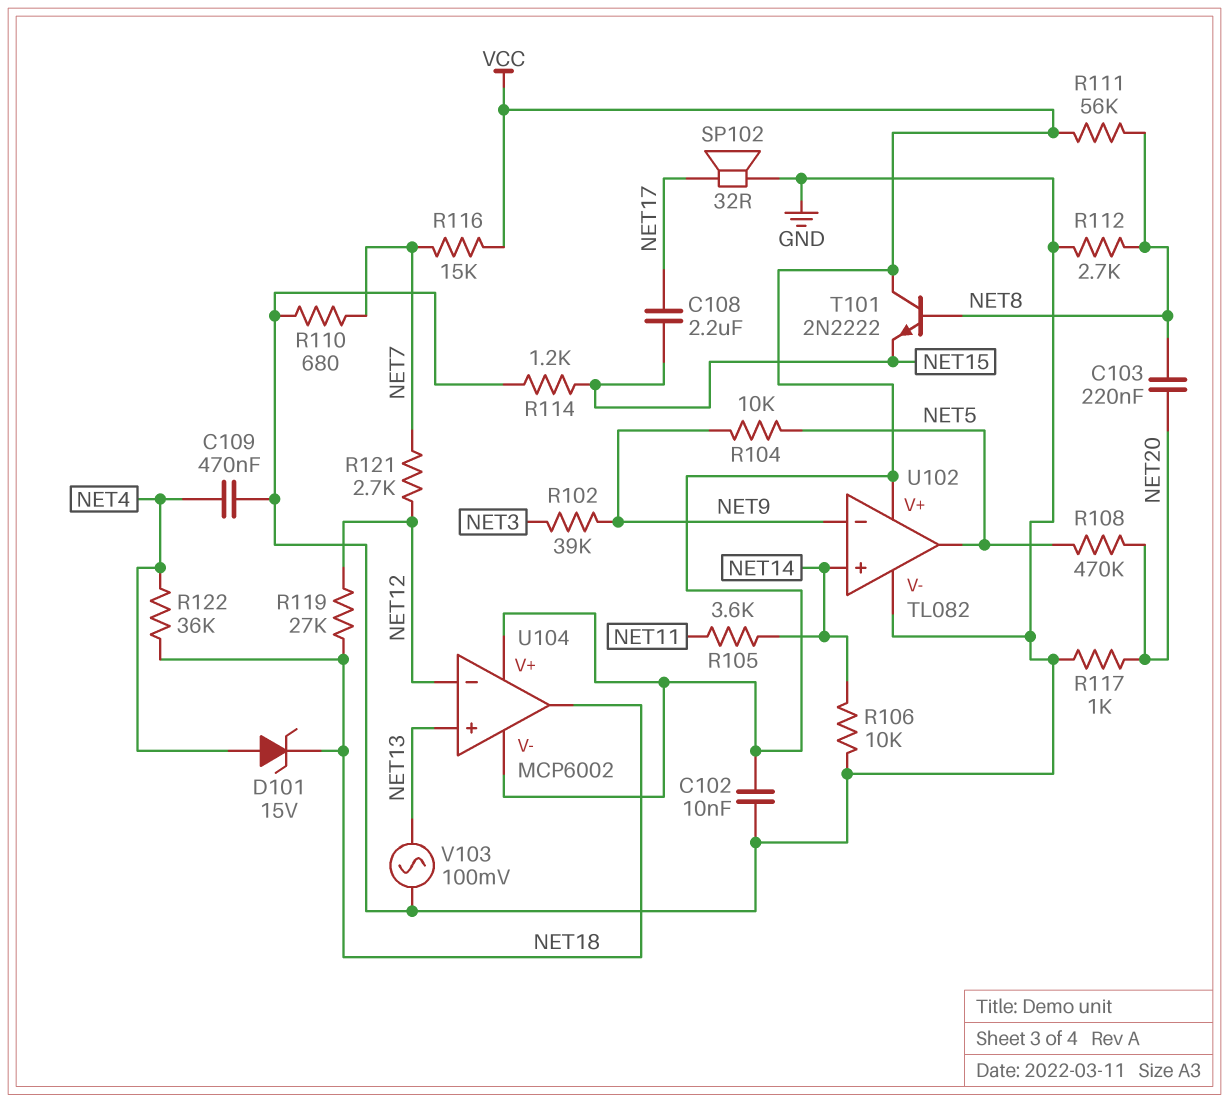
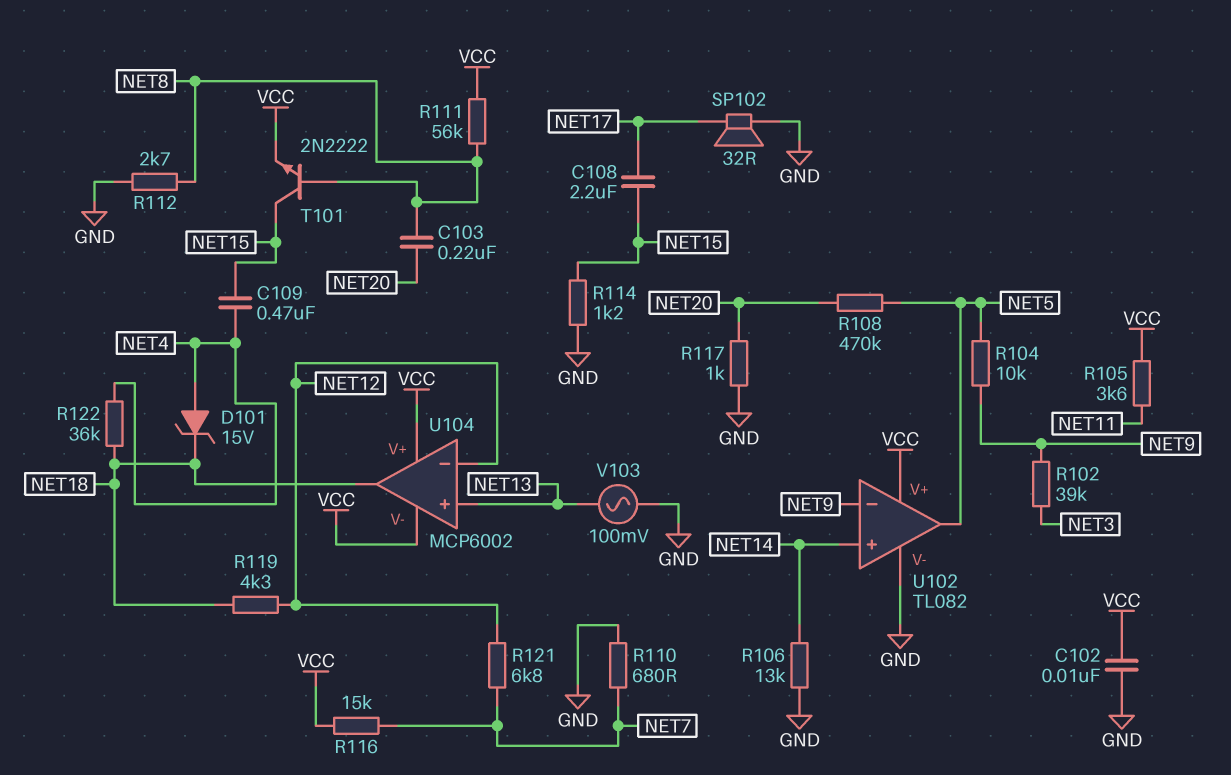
C109: 470nF (GND, NET4) -> 470nF (NET4, NET15)
R105: 3.6k (NET11, NET14) -> 3.6k (NET11, VCC)
R106: 10k (GND, NET14) -> 13k (GND, NET14)
R119: 27k (NET12, NET18) -> 4.3k (NET12, NET18)
R121: 2.7k (NET7, NET12) -> 6.8k (NET7, NET12)
T101: NPN 2N2222 (B NET8, C VCC, E NET15) -> NPN 2N2222 (B NET8, C NET15, E VCC)

